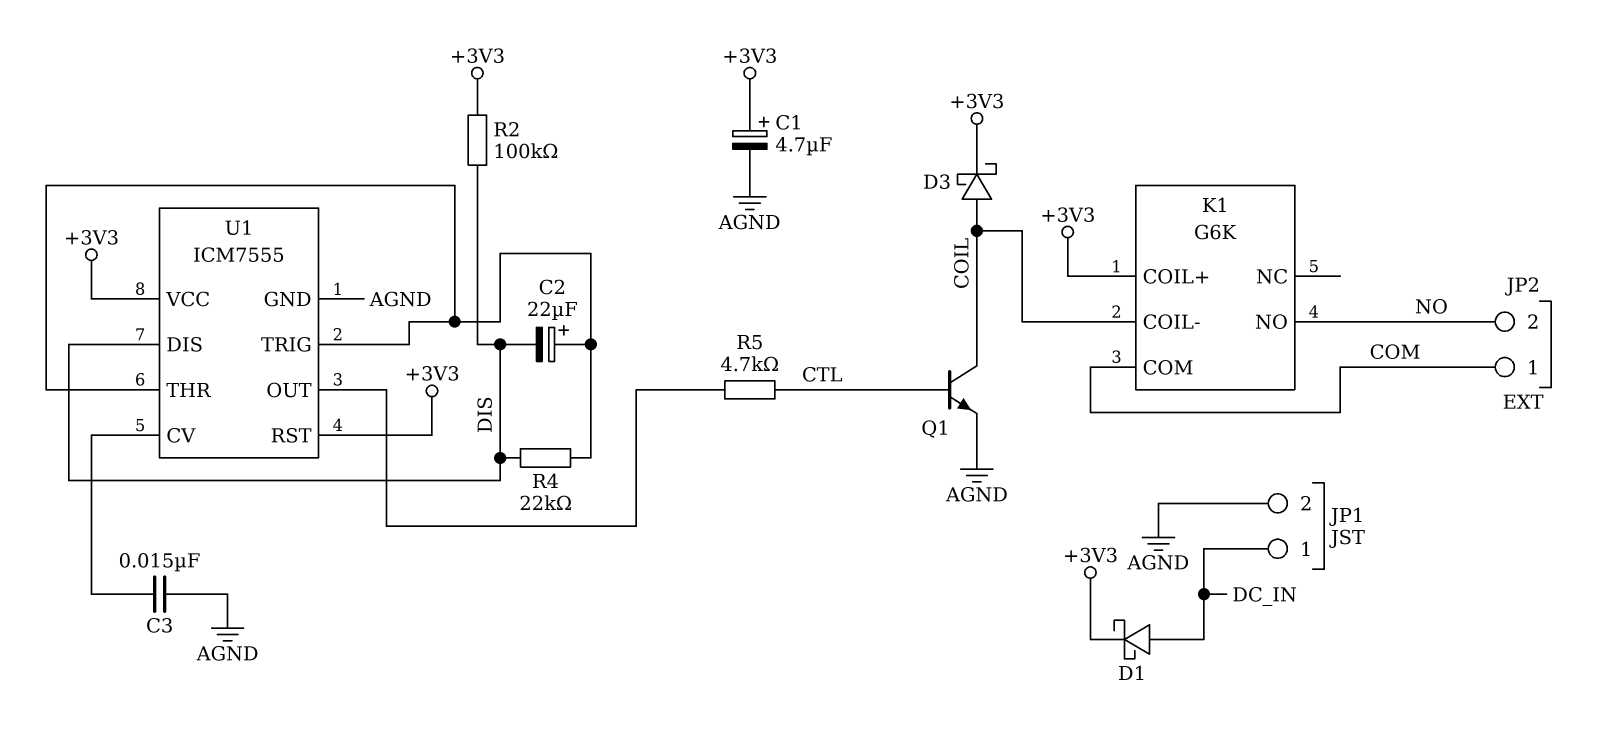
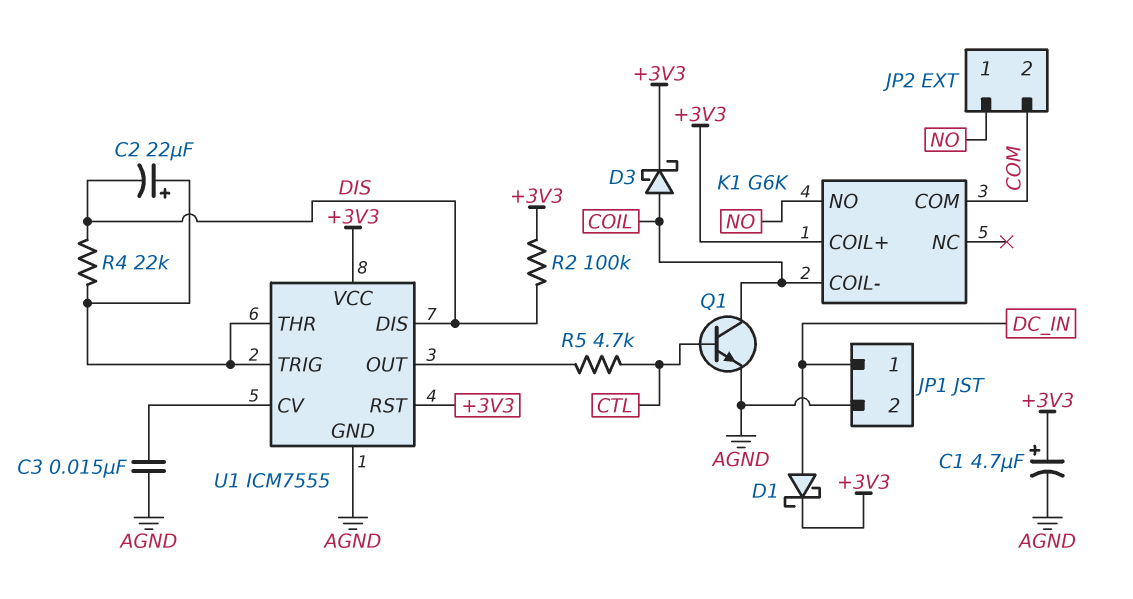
JP2 pin 1: COM -> NO
JP2 pin 2: NO -> COM

